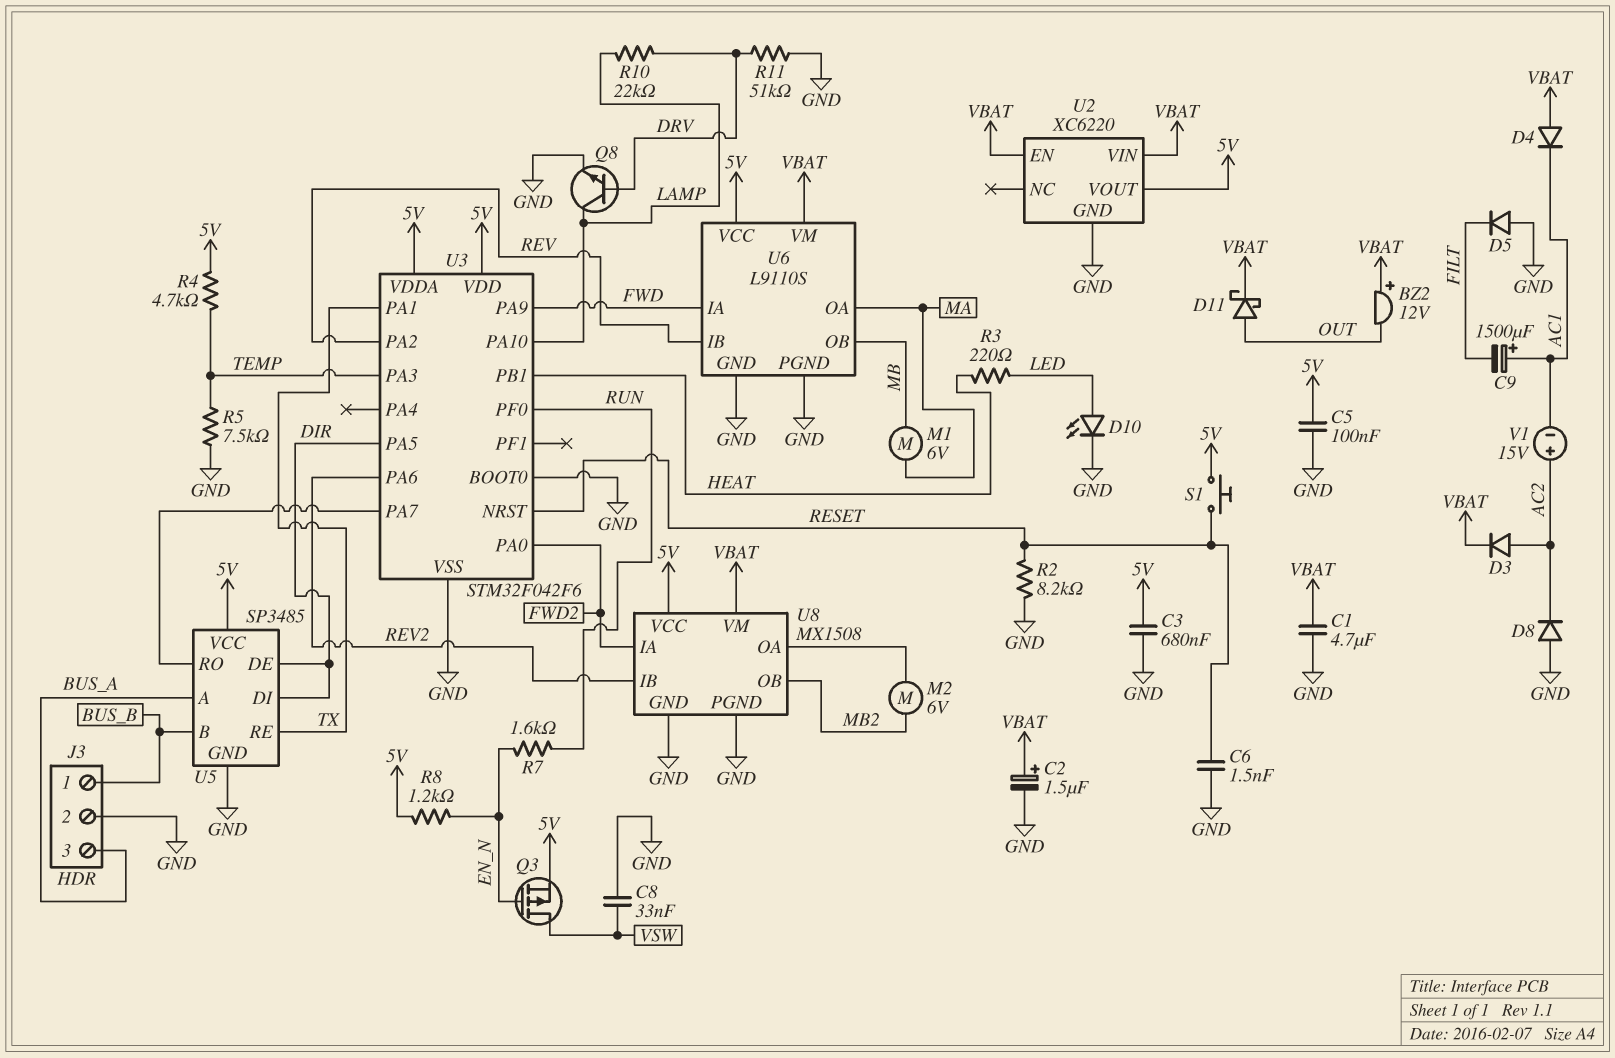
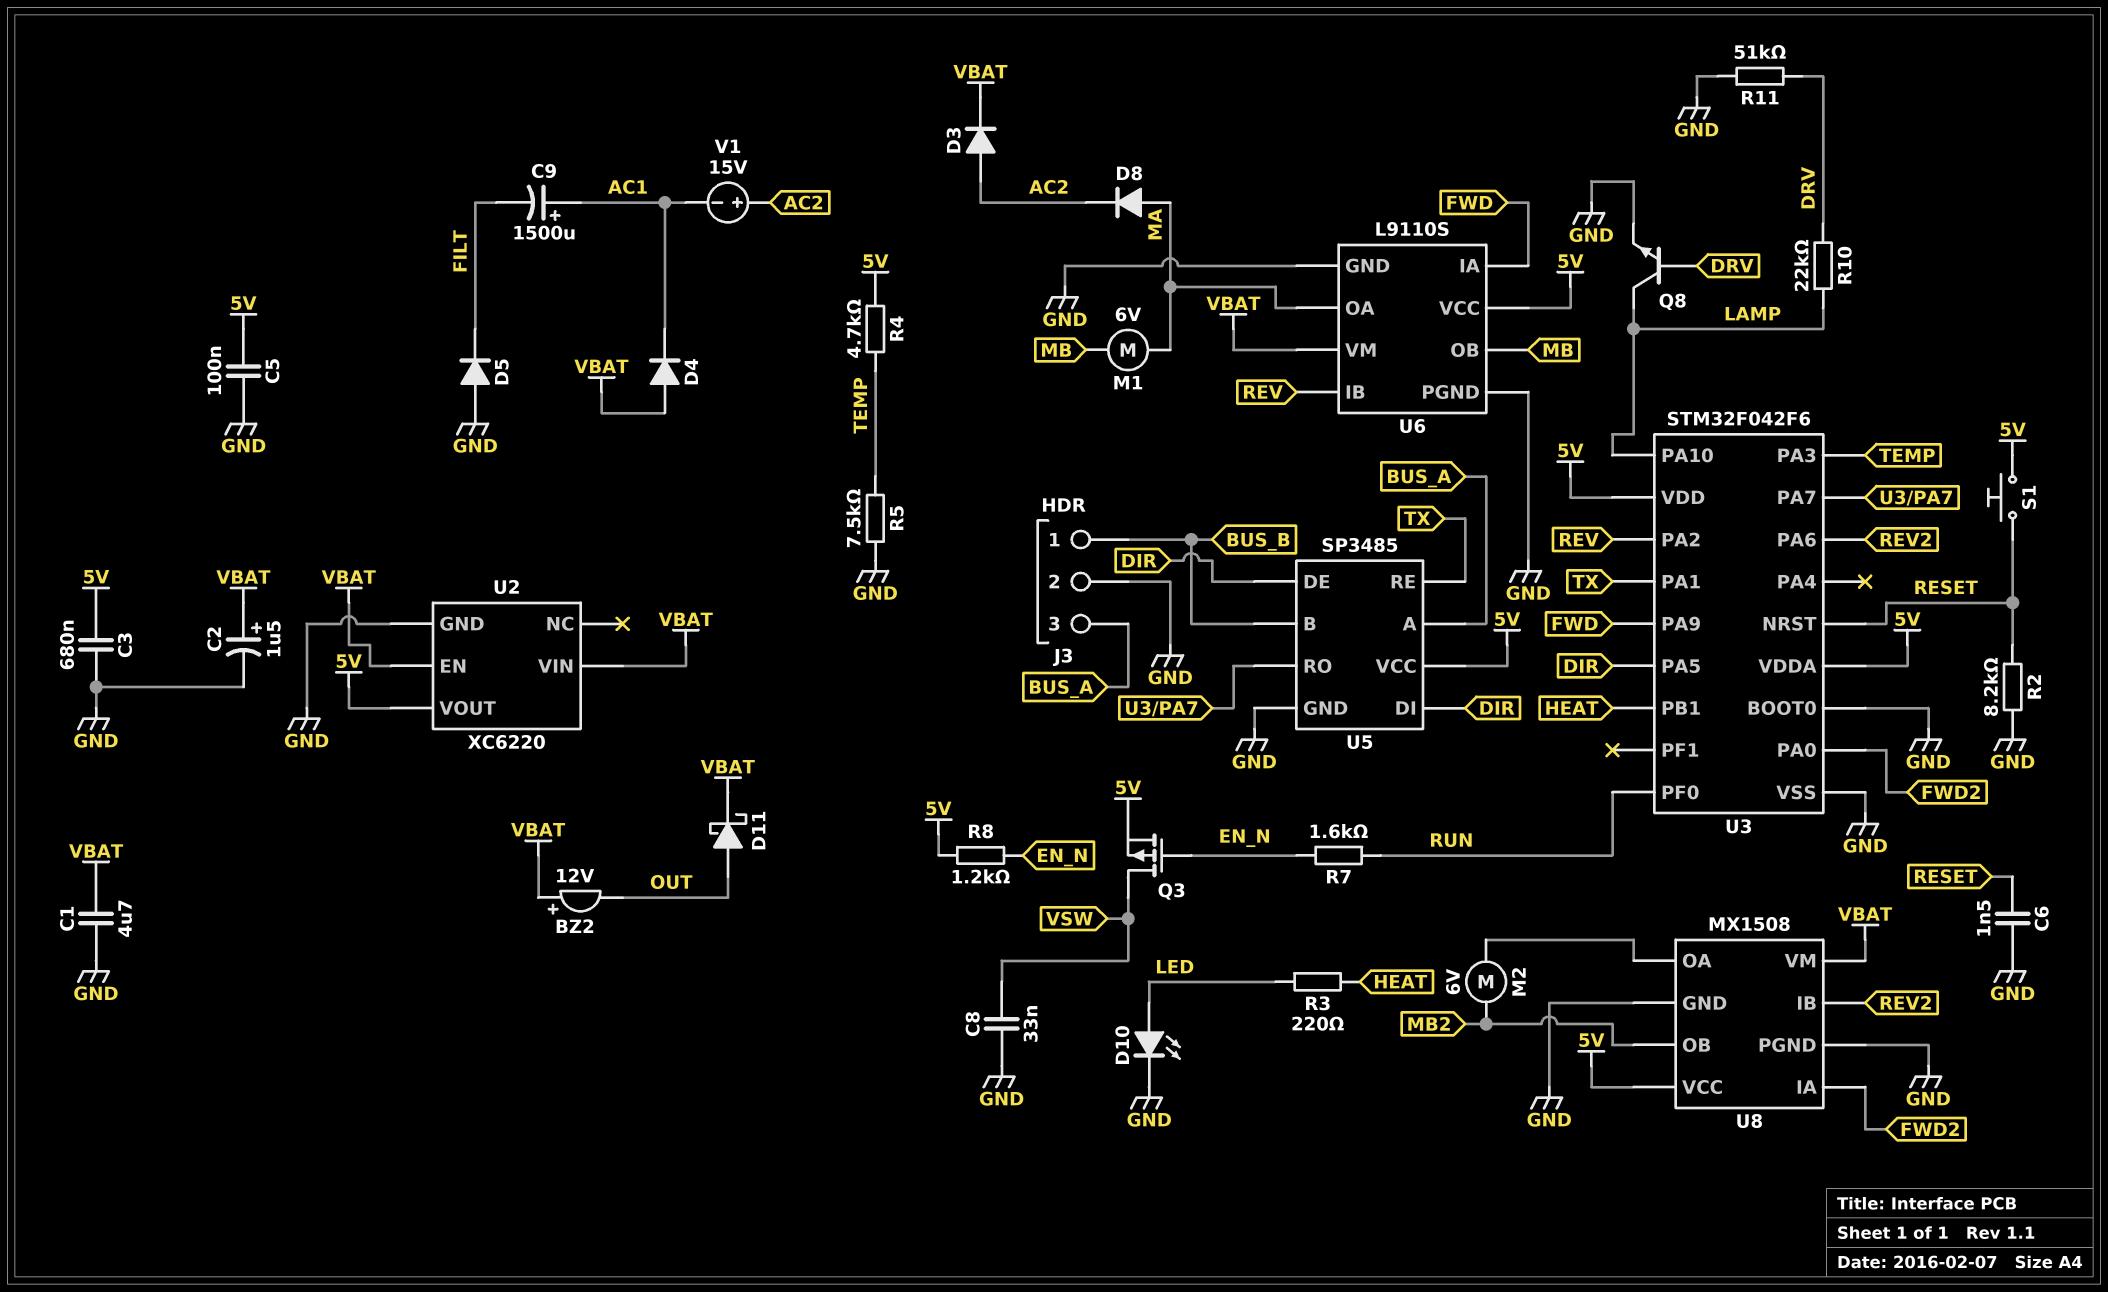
D8: diode (A GND, K AC2) -> diode (A MA, K AC2)

